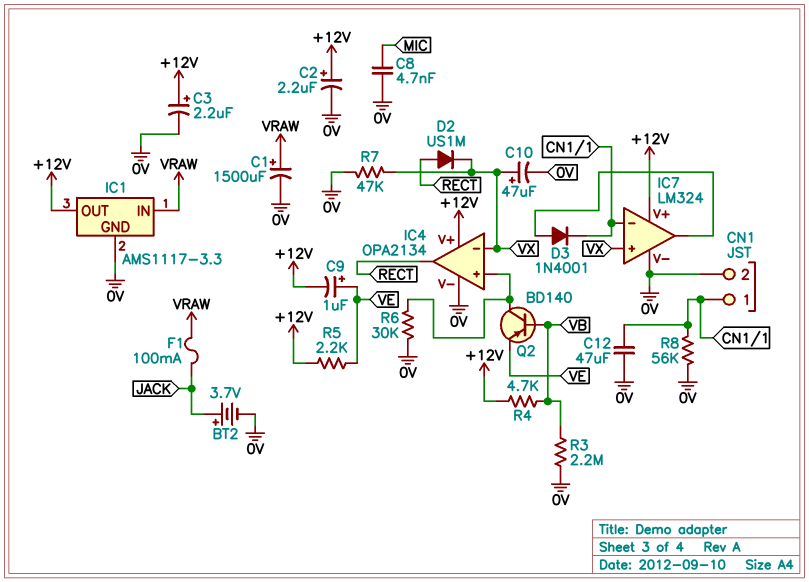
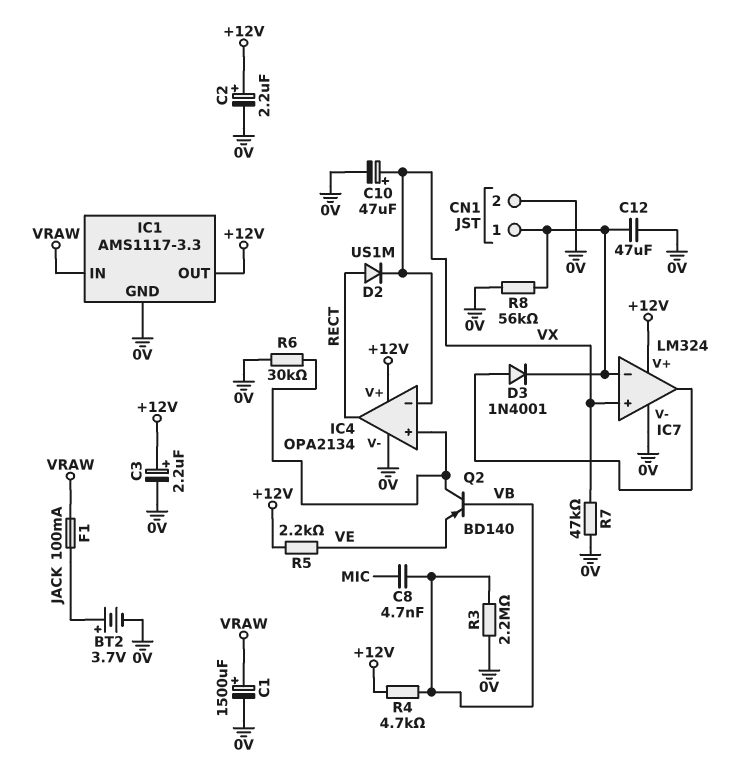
C8: 4.7nF (0V, MIC) -> 4.7nF (MIC, VB)
C9: 1uF (plus VE, minus +12V) -> none

